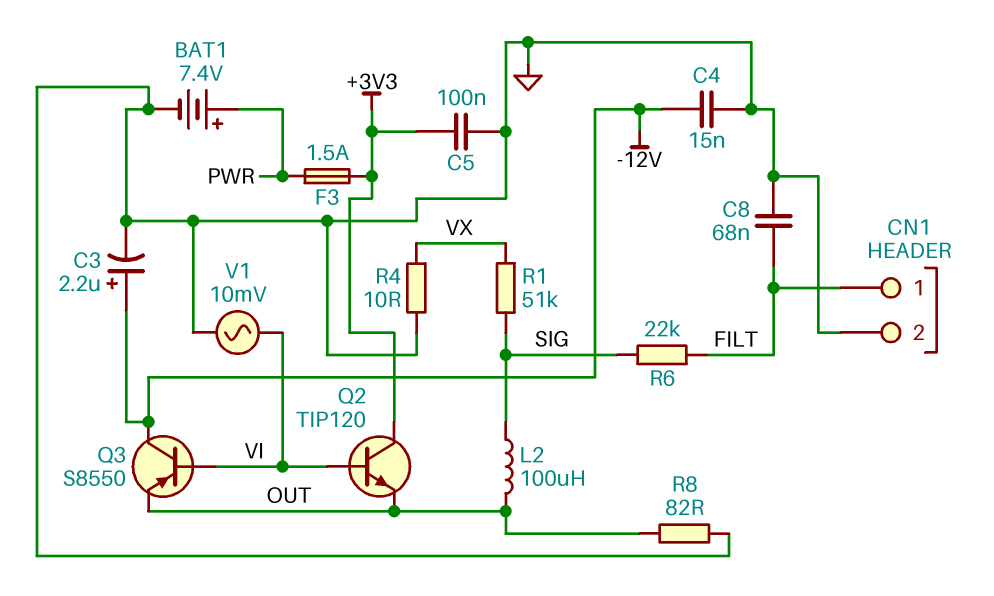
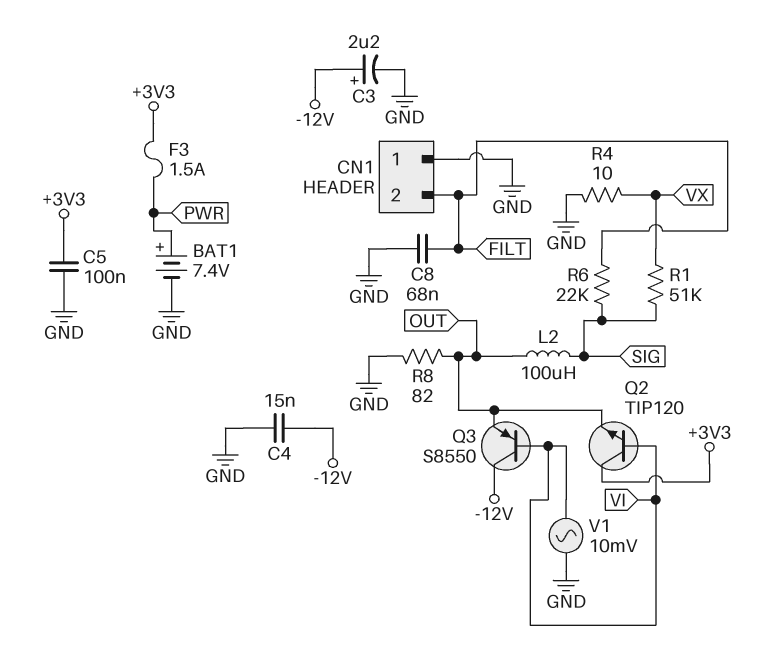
CN1 pin 1: FILT -> GND
CN1 pin 2: GND -> FILT

